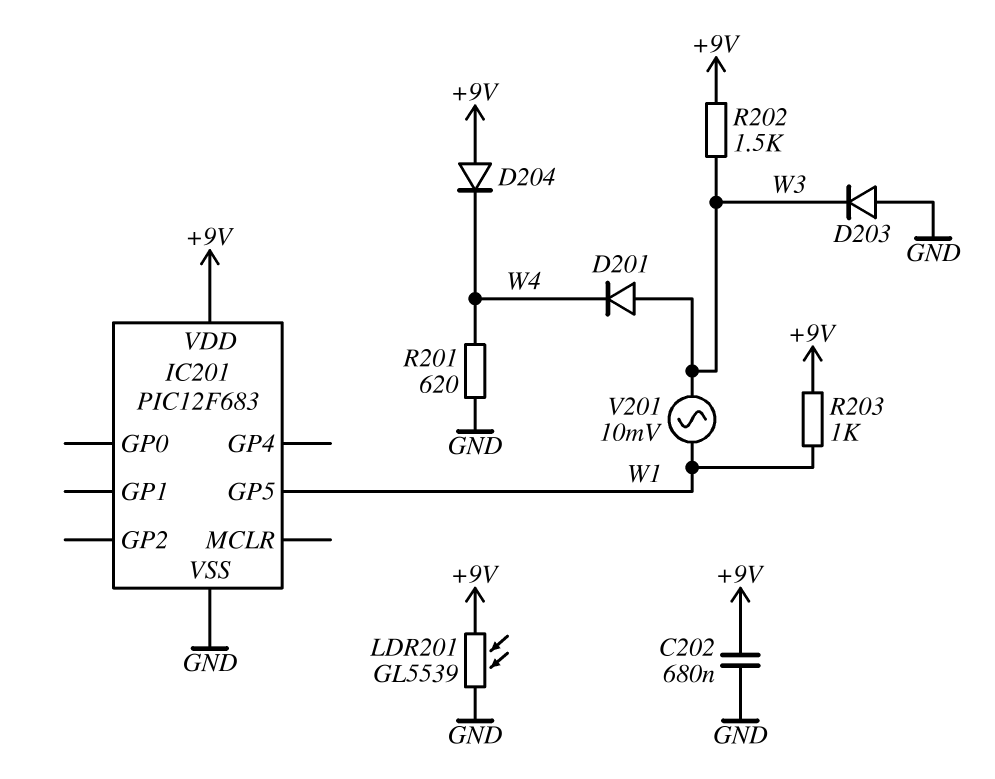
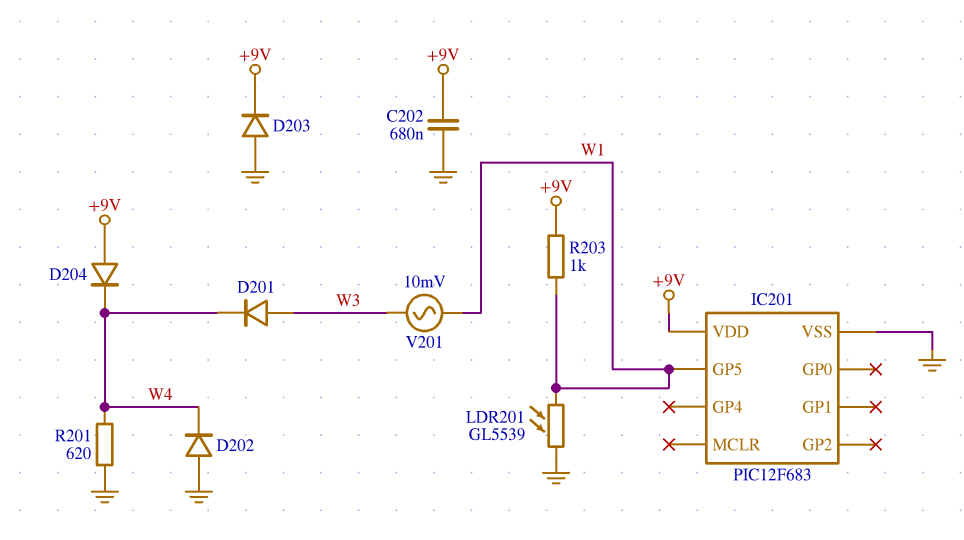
D202: none -> diode (A GND, K W4)
D203: diode (A GND, K W3) -> diode (A GND, K +9V)
LDR201: GL5539 (+9V, GND) -> GL5539 (GND, W1)
R202: 1.5k (+9V, W3) -> none

